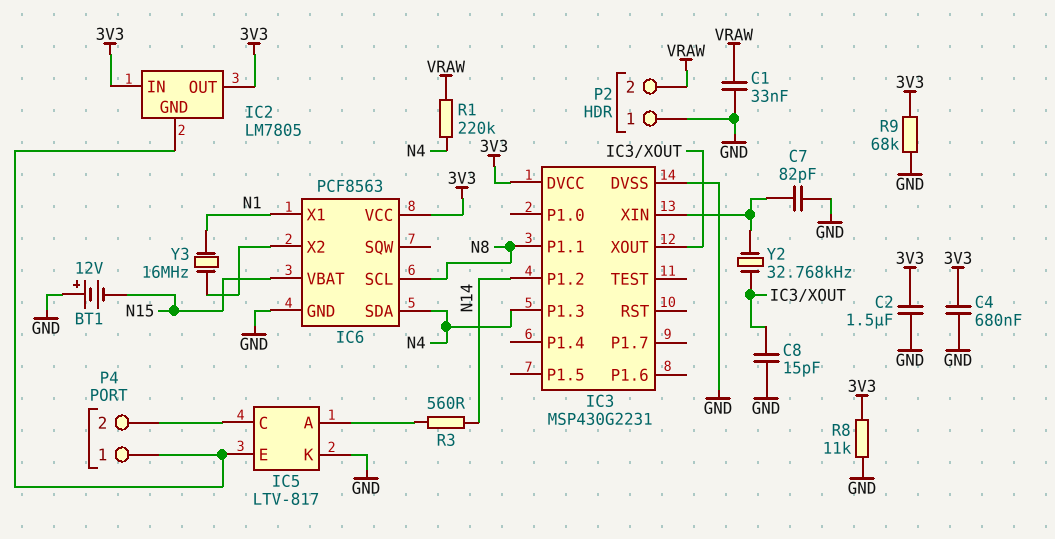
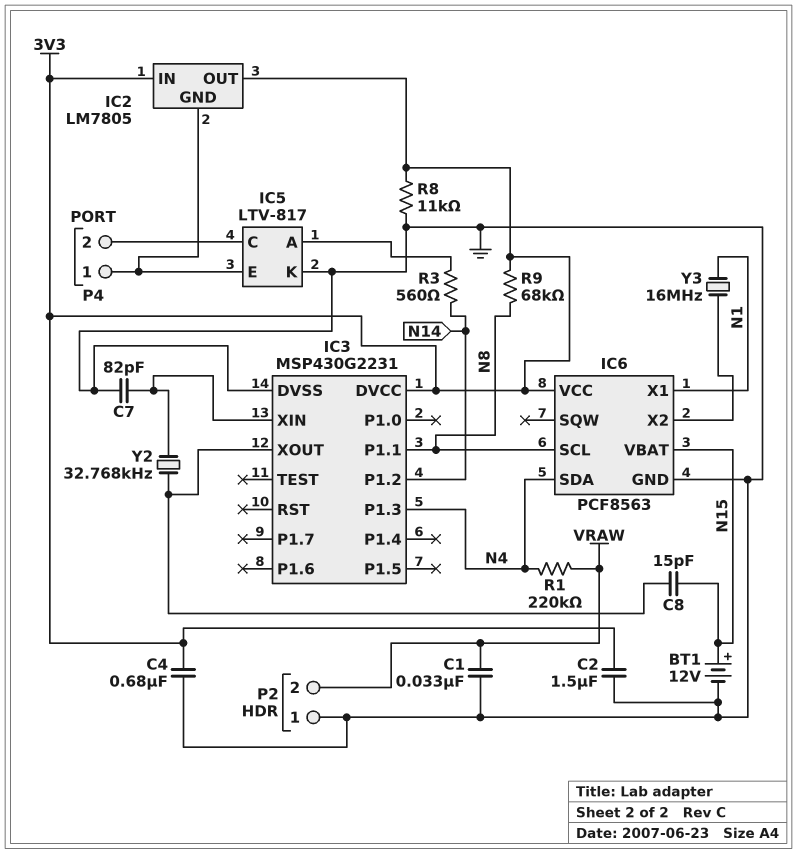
BT1: 12V (plus GND, minus N15) -> 12V (plus N15, minus GND)
C8: 15pF (GND, IC3/XOUT) -> 15pF (IC3/XOUT, N15)
R9: 68k (3V3, GND) -> 68k (3V3, N8)

